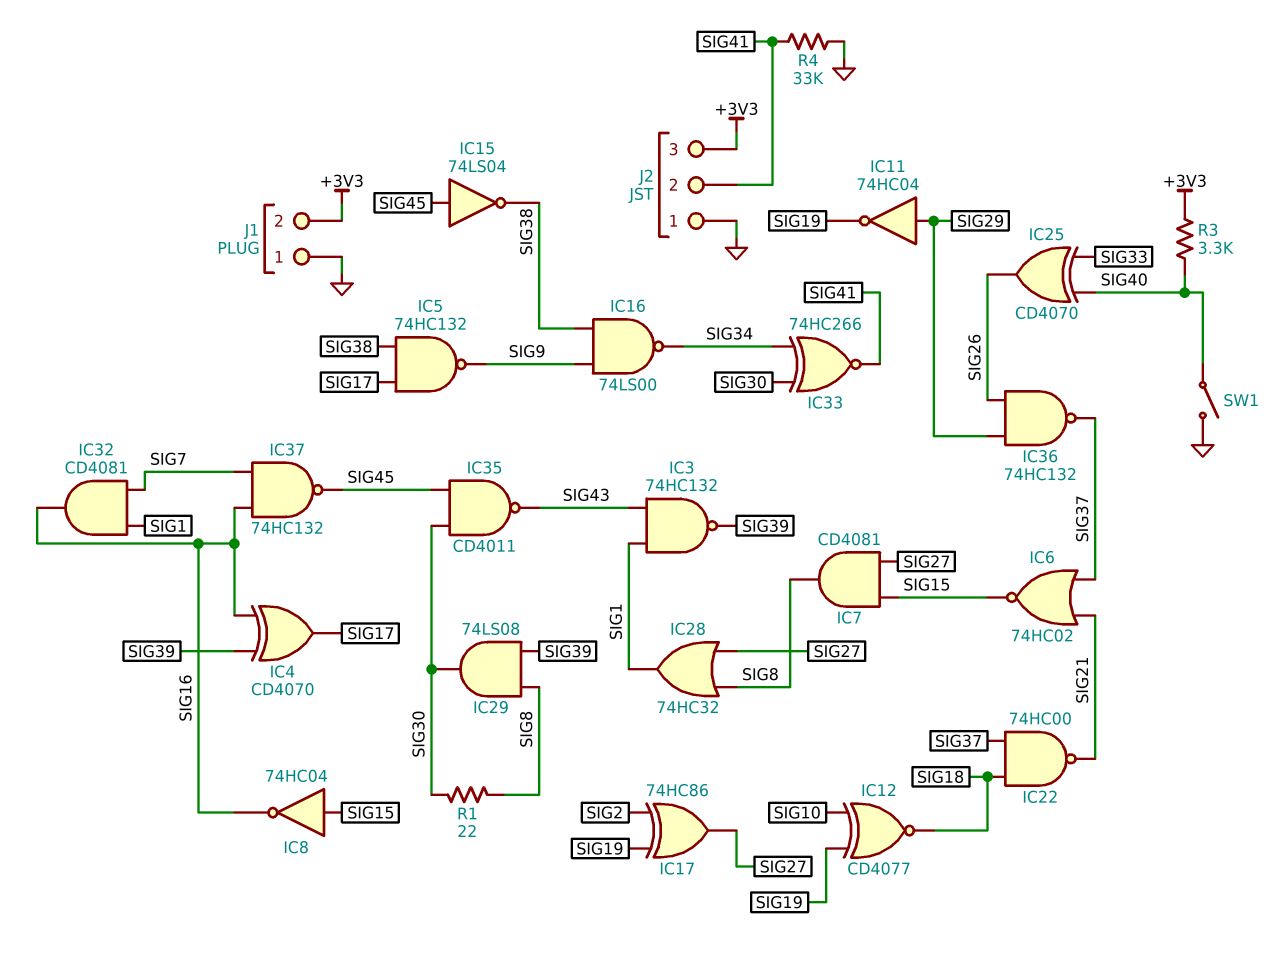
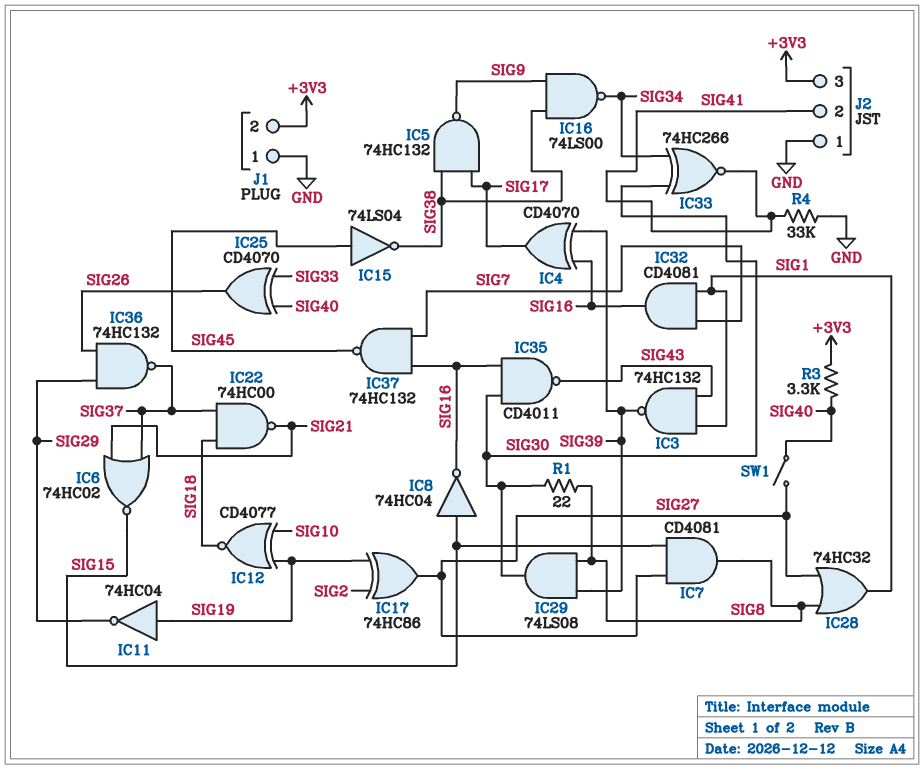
IC11: NOT 74HC04 (in SIG29, out SIG19) -> NOT 74HC04 (in SIG19, out SIG29)
IC35: NAND CD4011 (in SIG30, in SIG45, out SIG43) -> NAND CD4011 (in SIG16, in SIG30, out SIG43)
SW1: switch (GND, SIG40) -> switch (SIG27, SIG40)

